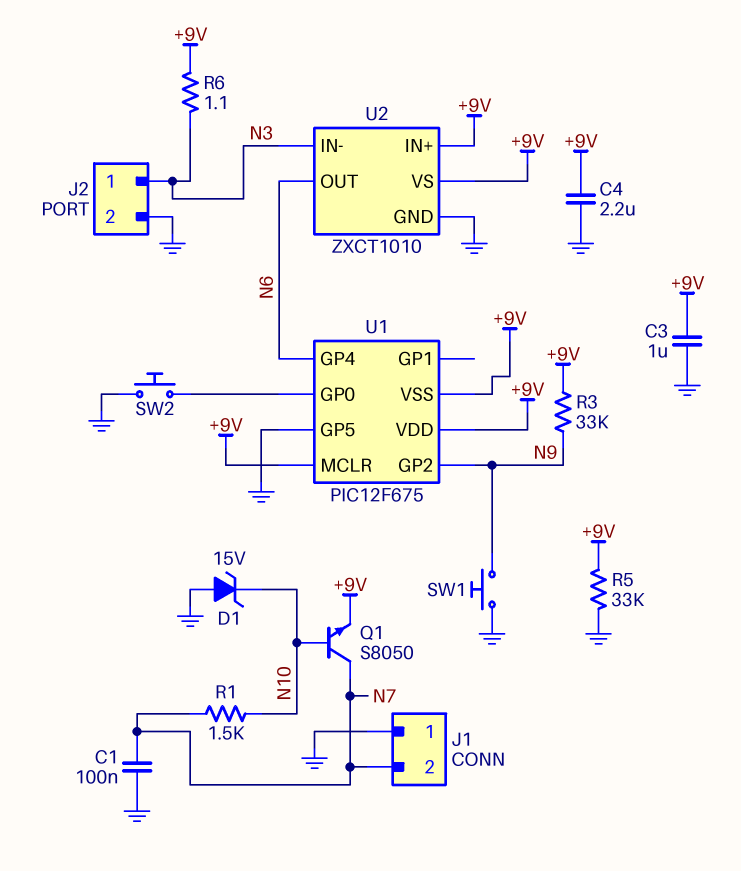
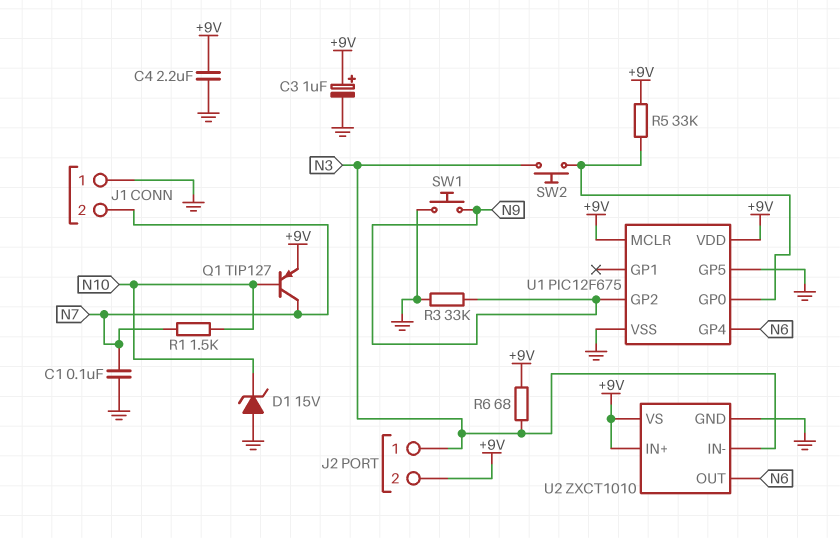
C3: 1uF (+9V, GND) -> 1uF (plus +9V, minus GND)
J2 pin 2: GND -> +9V
Q1: NPN S8050 (B N10, C N7, E +9V) -> PNP TIP127 (B N10, C N7, E +9V)
R3: 33k (+9V, N9) -> 33k (GND, N9)
R5: 33k (+9V, GND) -> 33k (+9V, U1/GP0)
R6: 1.1 (+9V, N3) -> 68 (+9V, N3)
SW2: button (GND, U1/GP0) -> button (N3, U1/GP0)
U1 pin VSS: +9V -> GND

